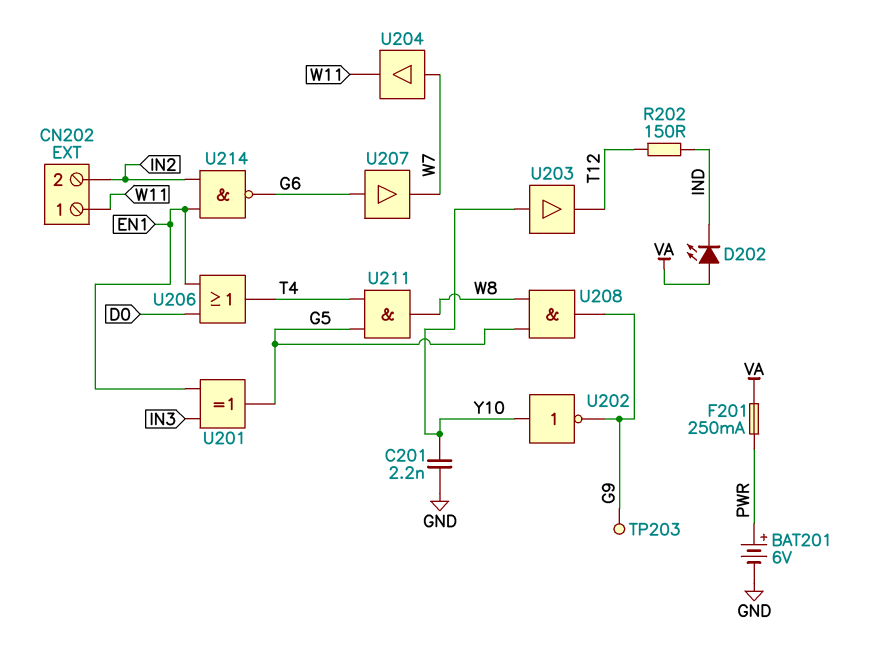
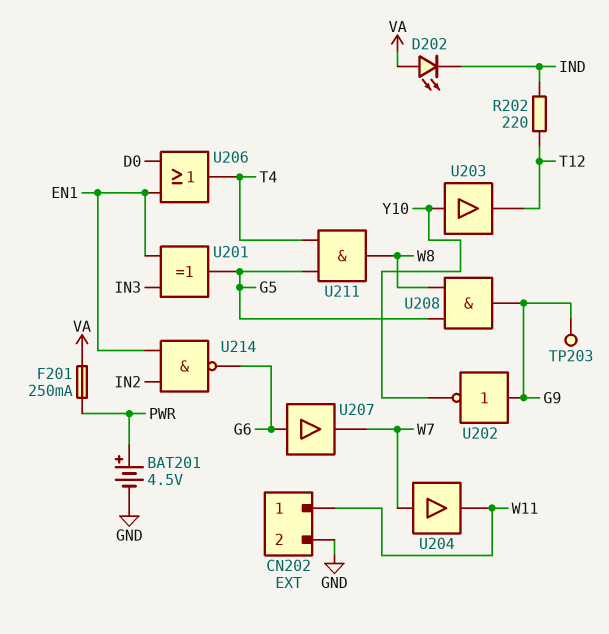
BAT201: 6V (plus PWR, minus GND) -> 4.5V (plus PWR, minus GND)
C201: 2.2nF (GND, Y10) -> none
CN202 pin 2: IN2 -> GND
R202: 150 (IND, T12) -> 220 (IND, T12)
U202: NOT (in Y10, out G9) -> NOT (in G9, out Y10)

